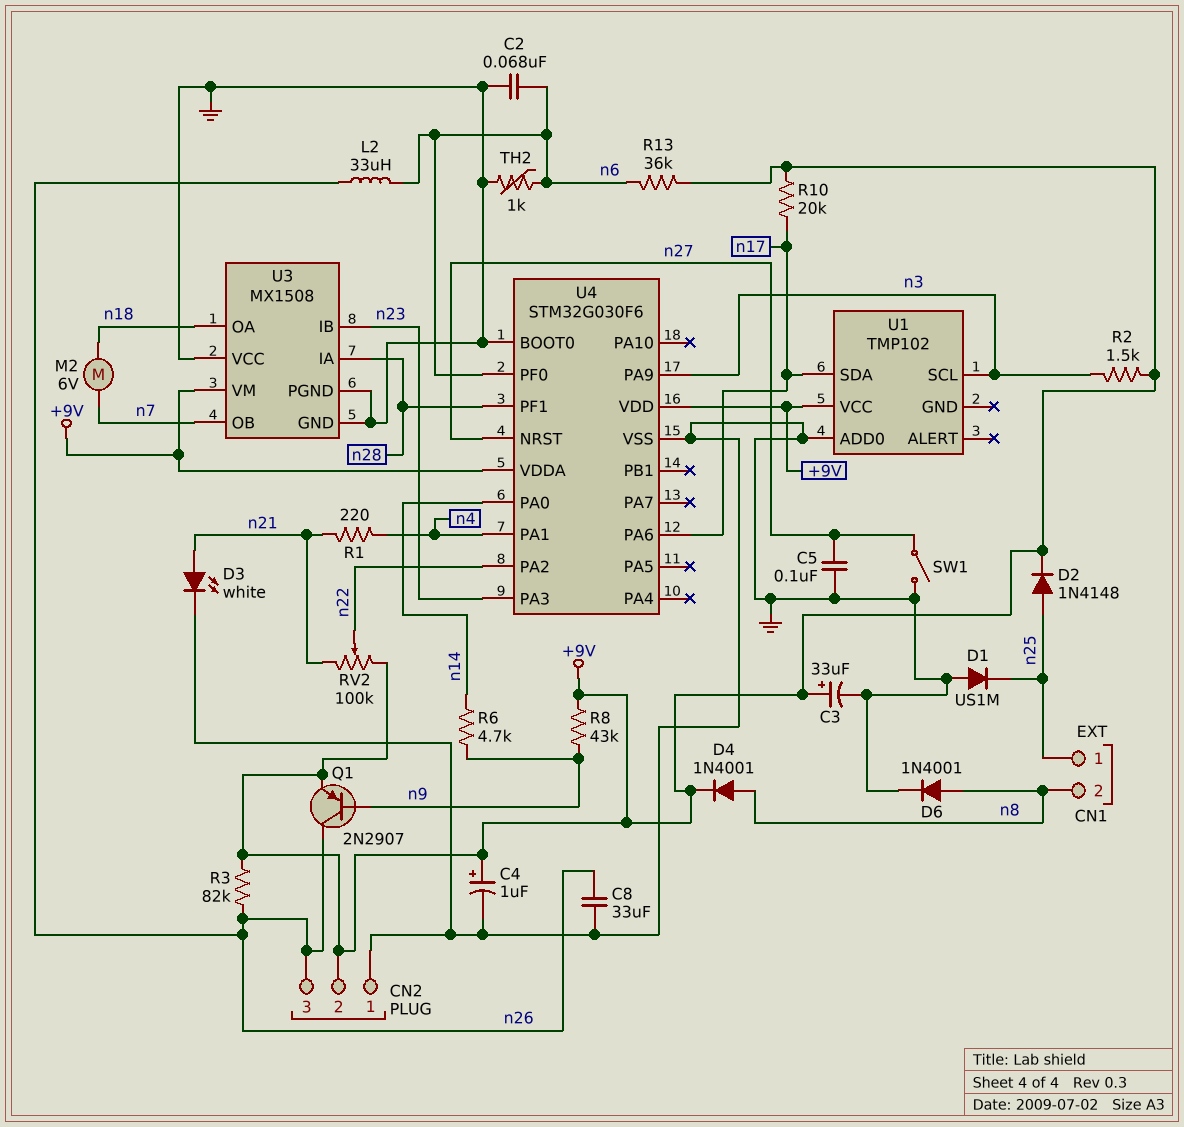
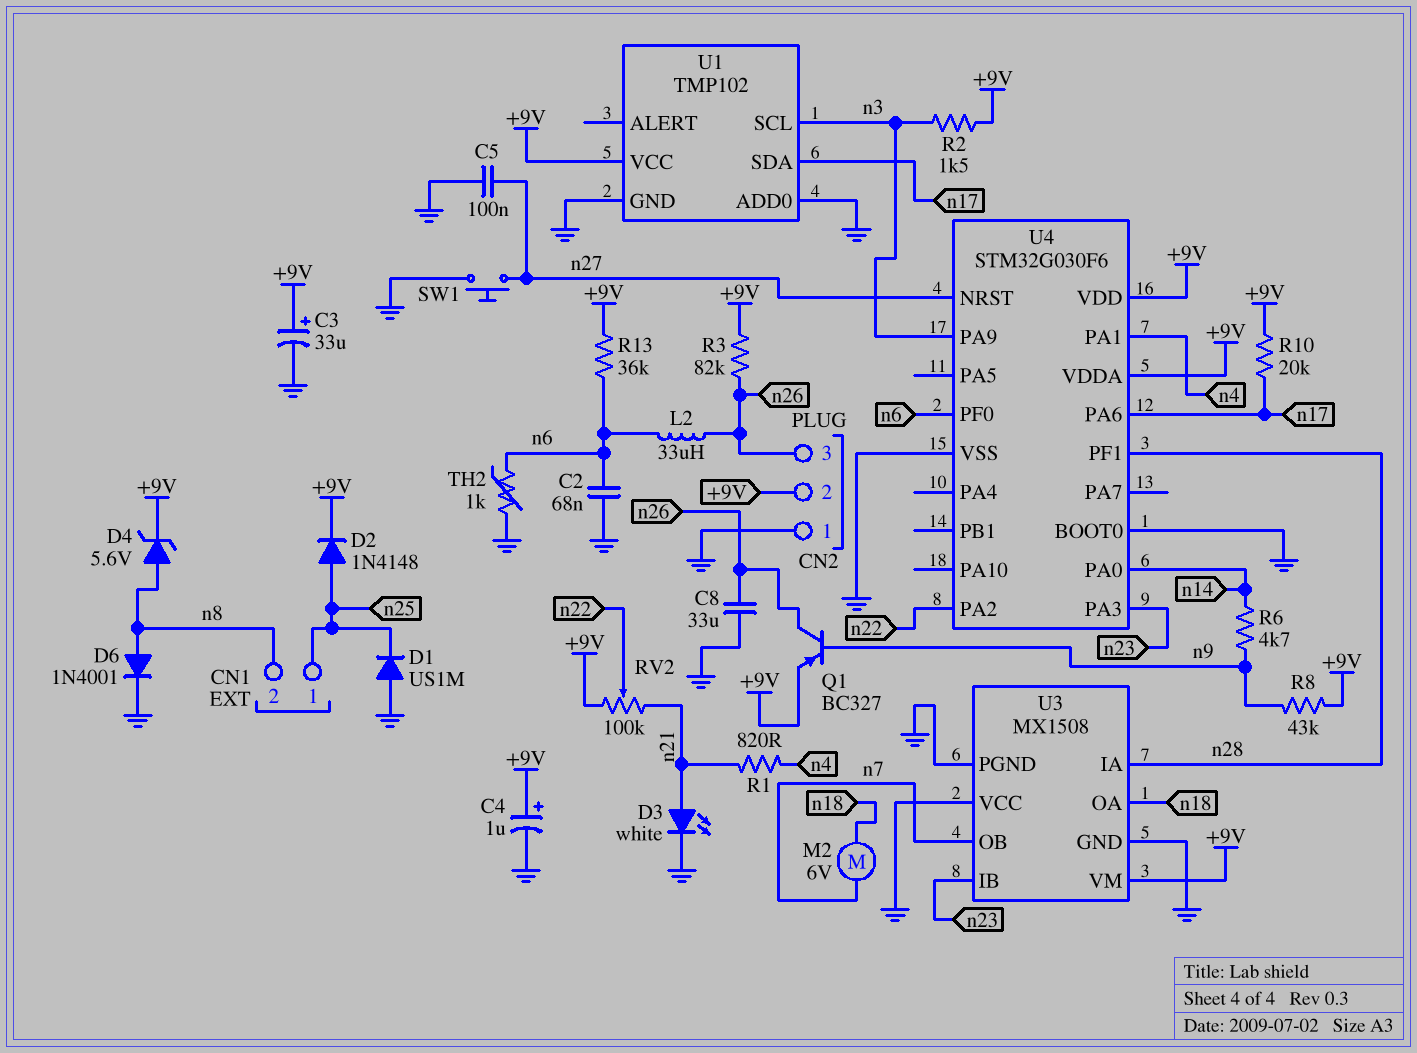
D4: diode 1N4001 (A n8, K +9V) -> zener 5.6V (A n8, K +9V)
Q1: PNP 2N2907 (B n9, C n26, E +9V) -> PNP BC327 (B n9, C n26, E +9V)
R1: 220 (n4, n21) -> 820 (n4, n21)
SW1: switch (GND, n27) -> button (GND, n27)
U1 pin GND: none -> GND

